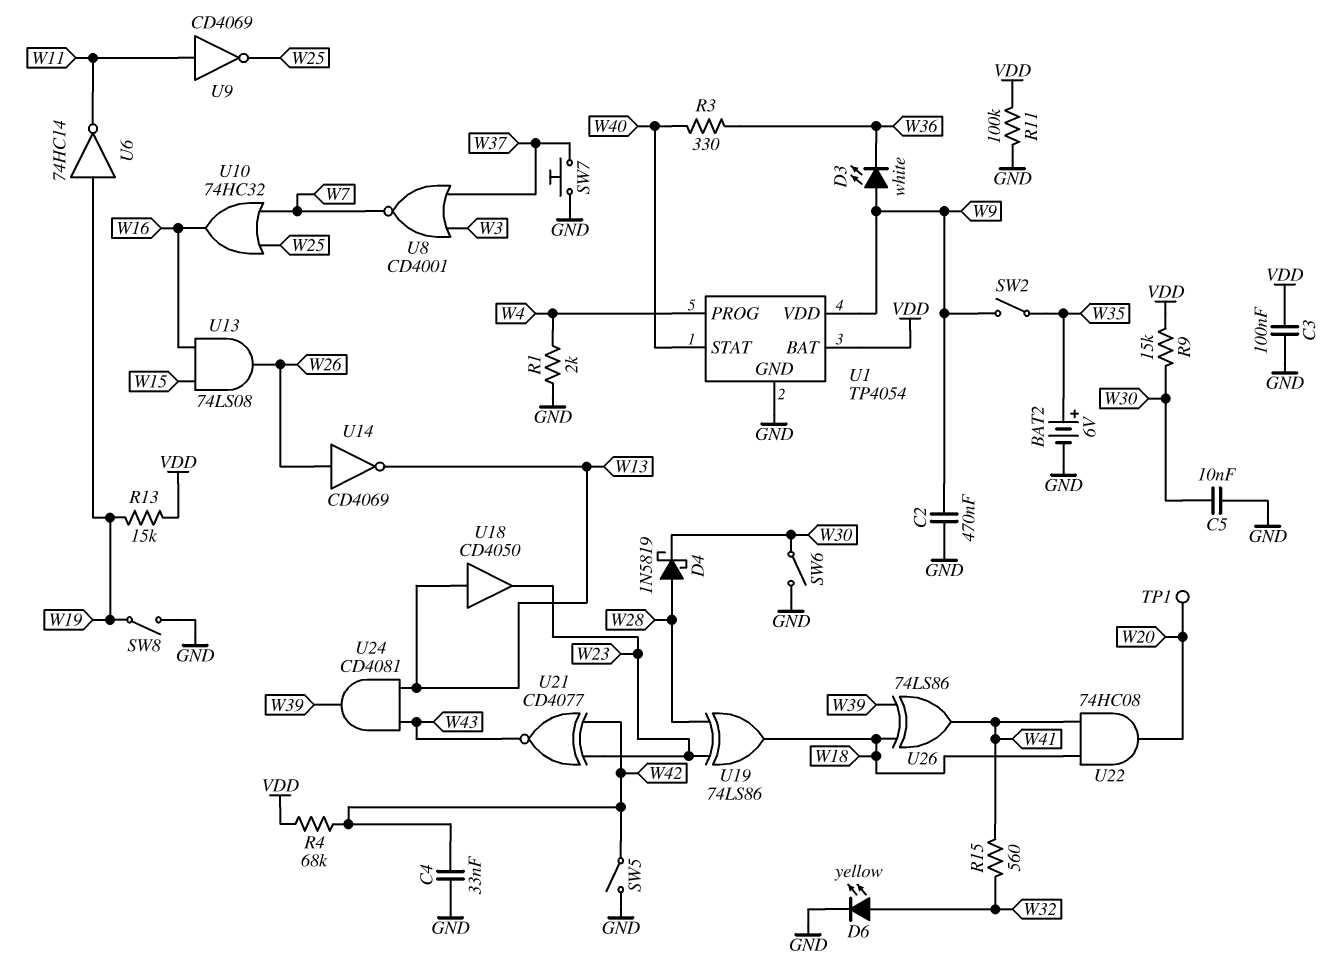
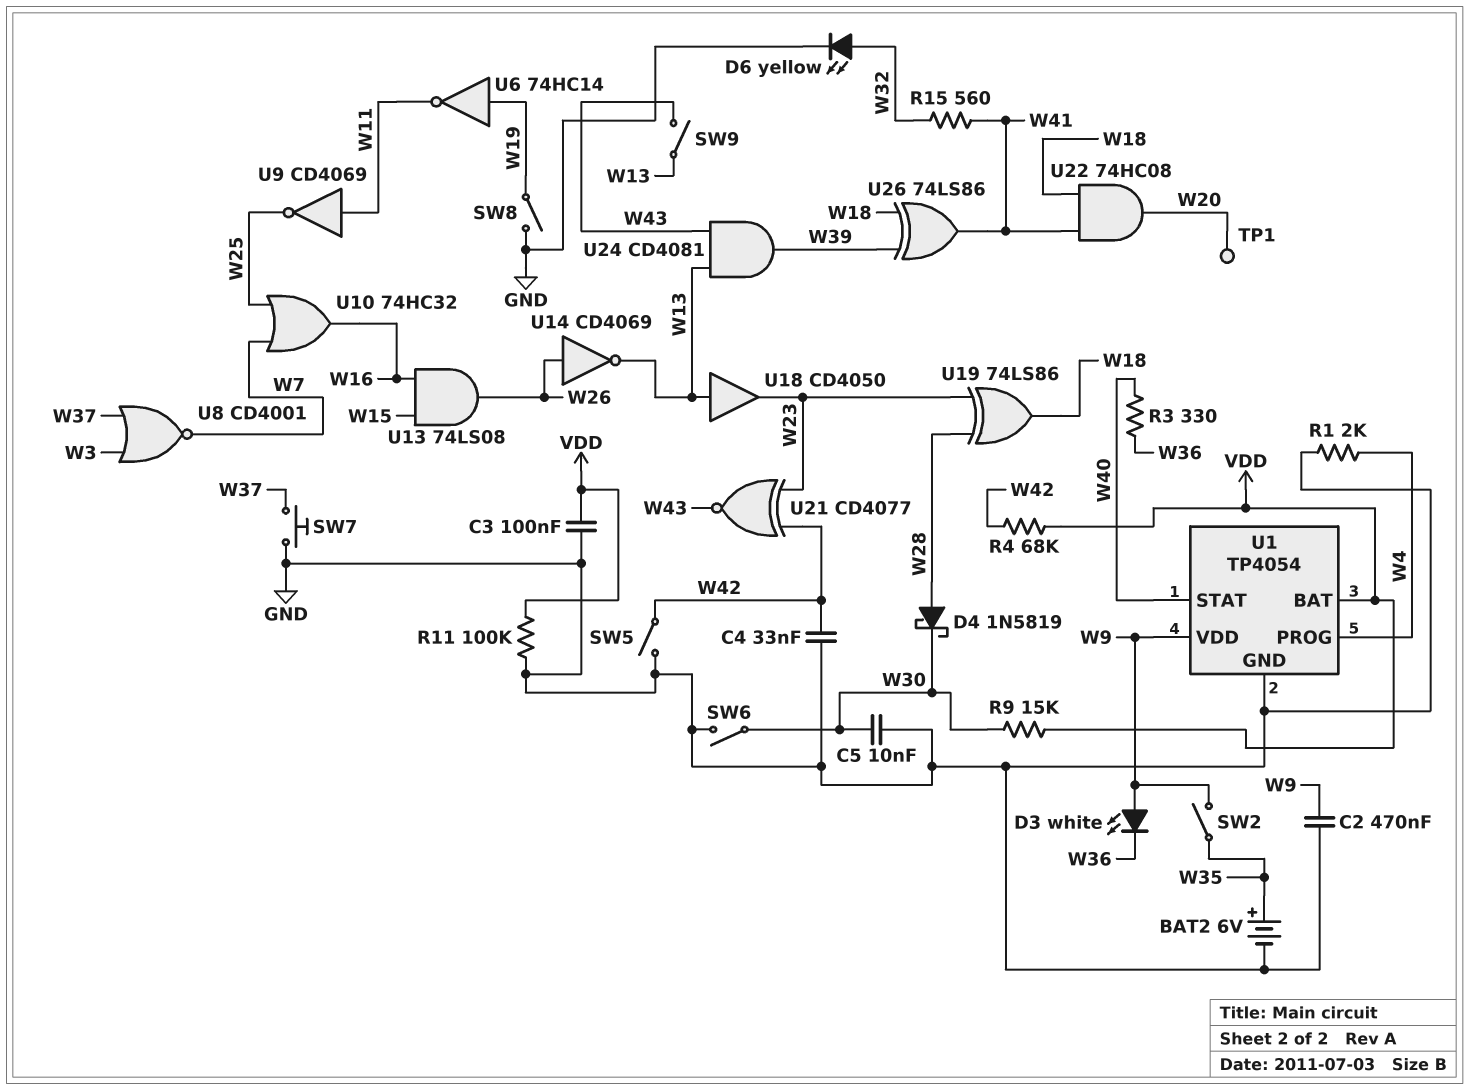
R13: 15k (VDD, W19) -> none
SW9: none -> switch (W13, W43)

